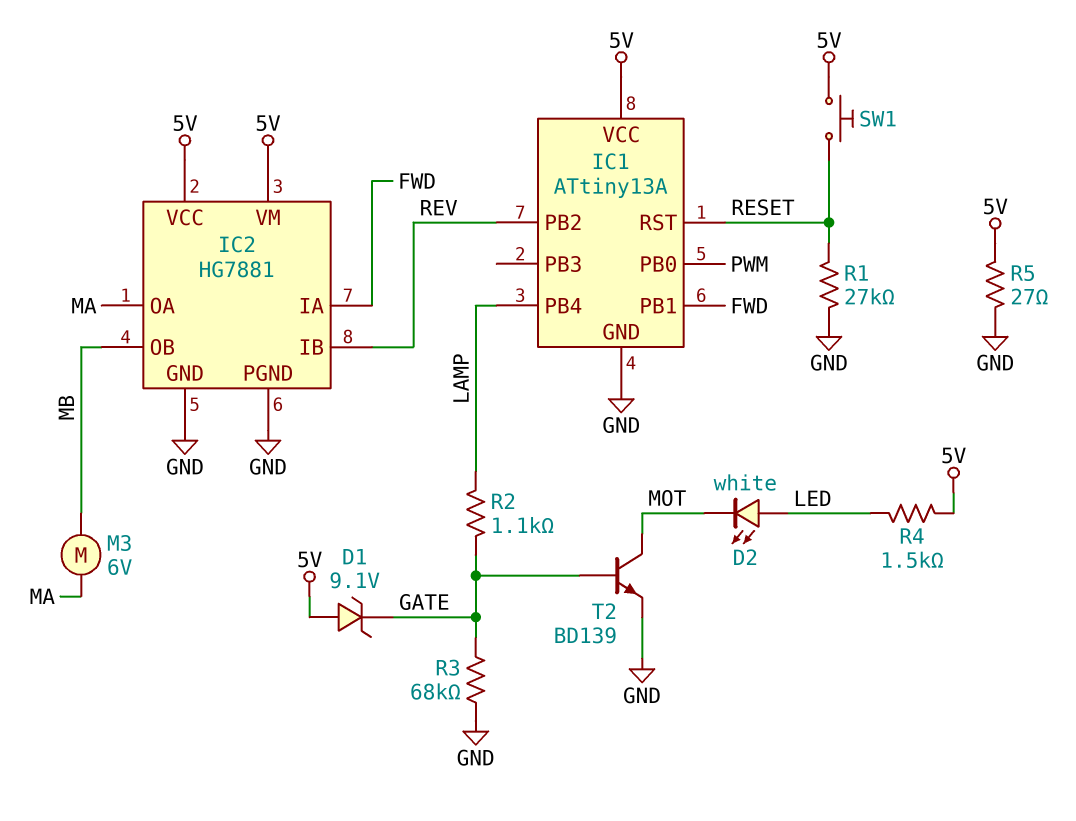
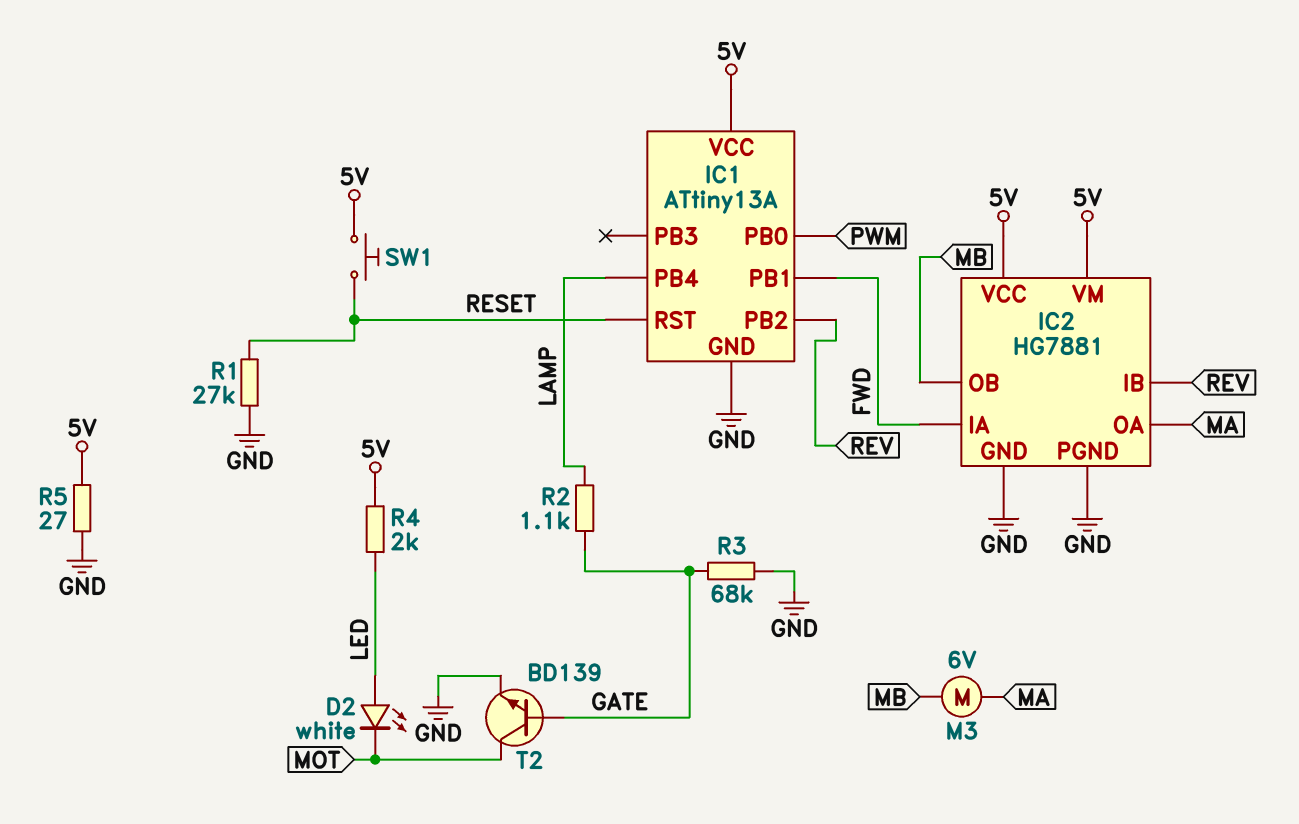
D1: zener 9.1V (A 5V, K GATE) -> none
R4: 1.5k (5V, LED) -> 2k (5V, LED)

